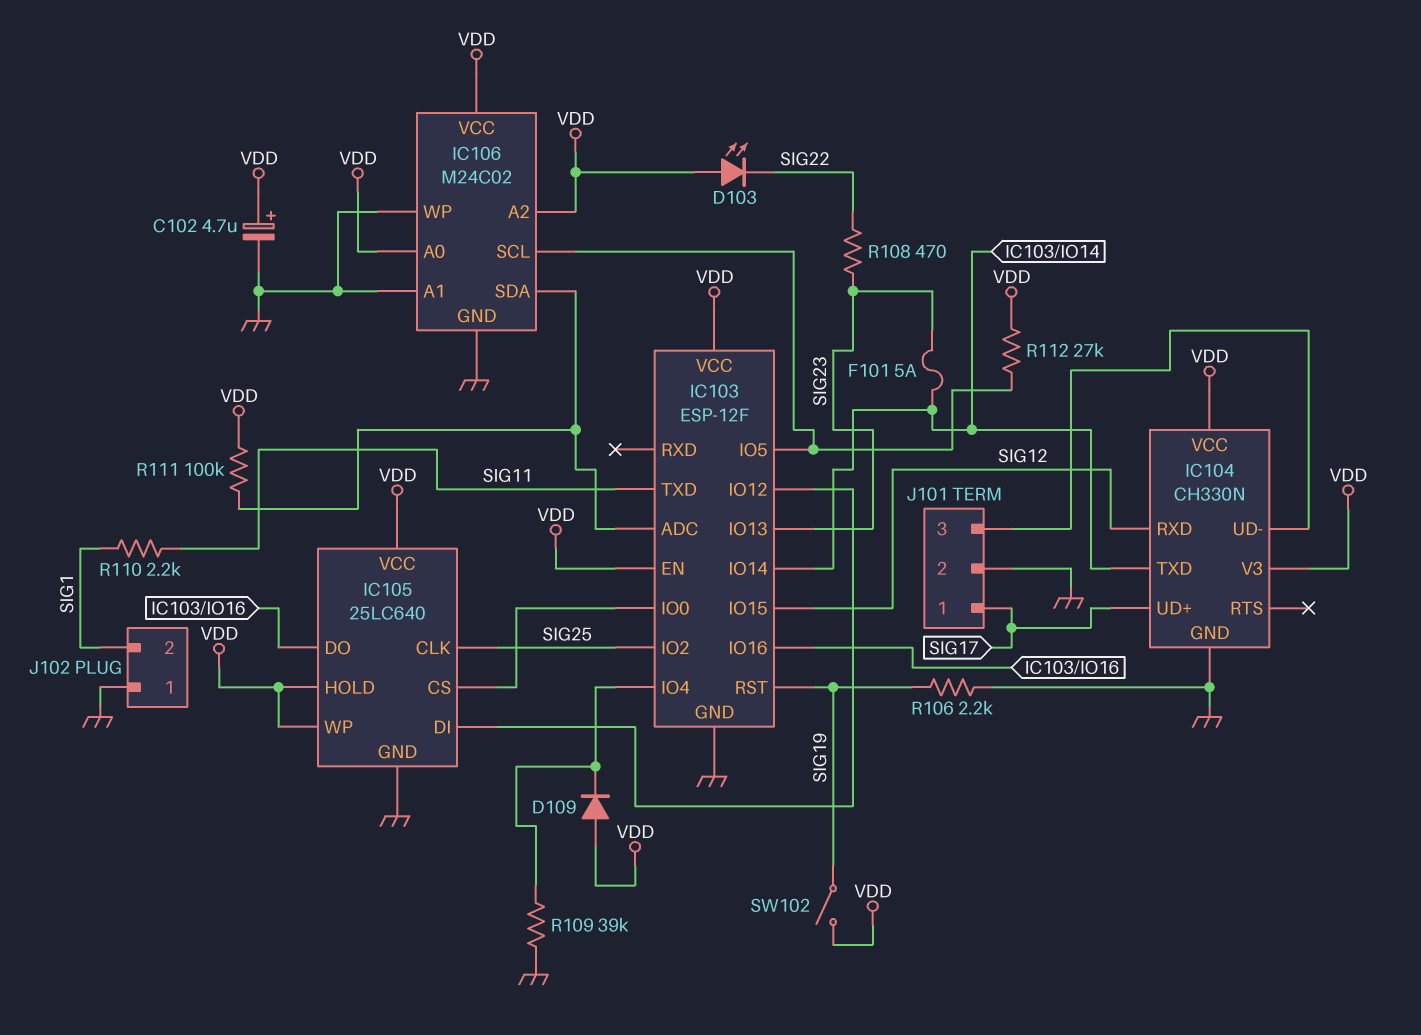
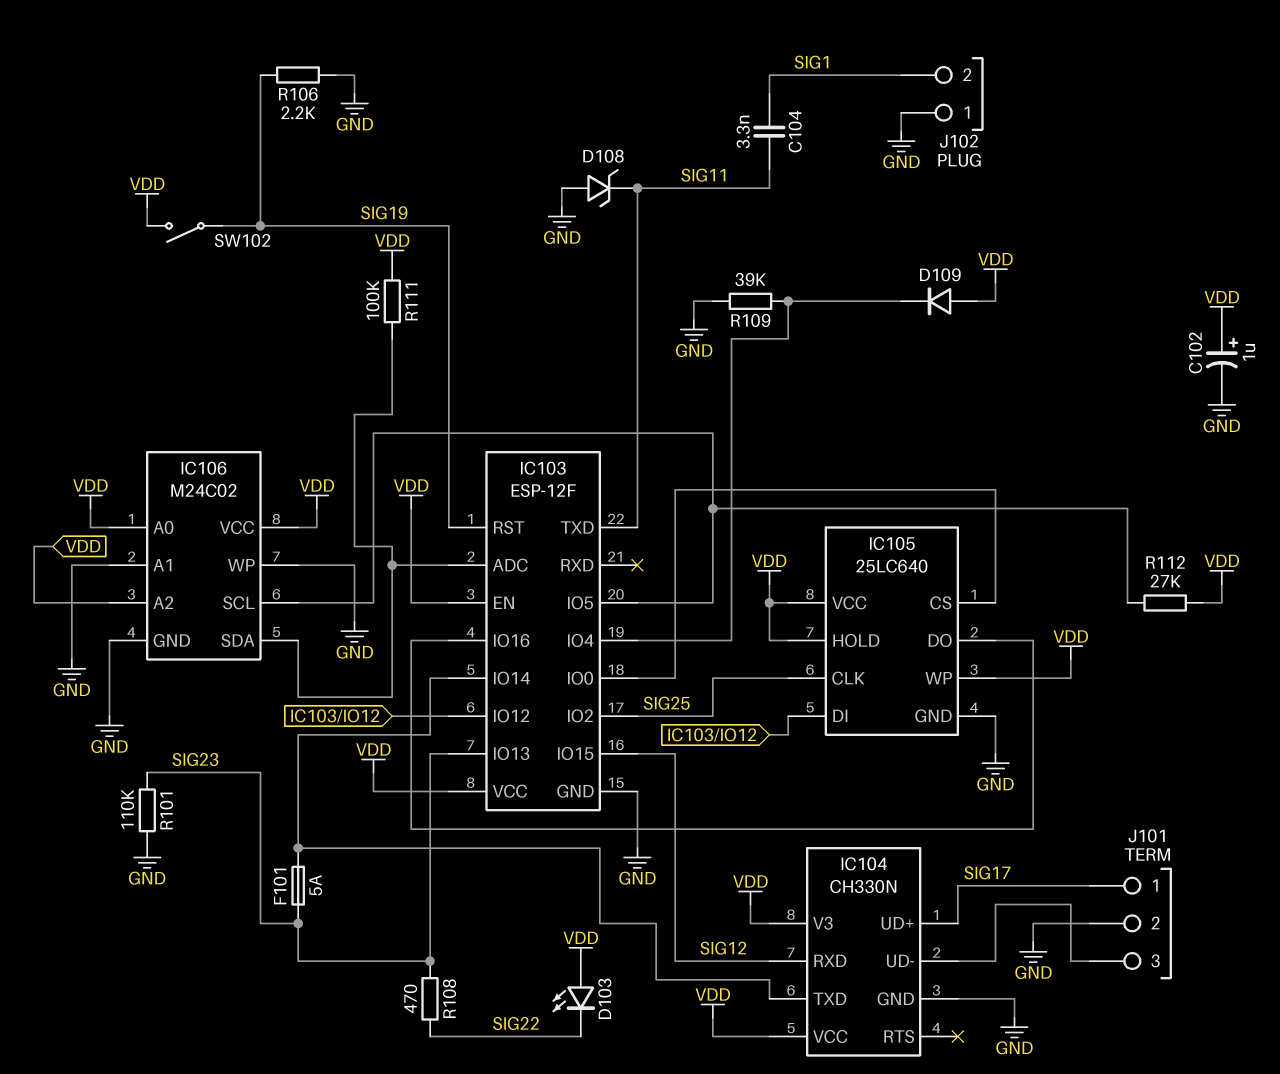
C102: 4.7uF (plus VDD, minus GND) -> 1uF (plus VDD, minus GND)
C104: none -> 3.3nF (SIG1, SIG11)
D108: none -> zener (A GND, K SIG11)
R101: none -> 110k (GND, SIG23)
R110: 2.2k (SIG1, SIG11) -> none

